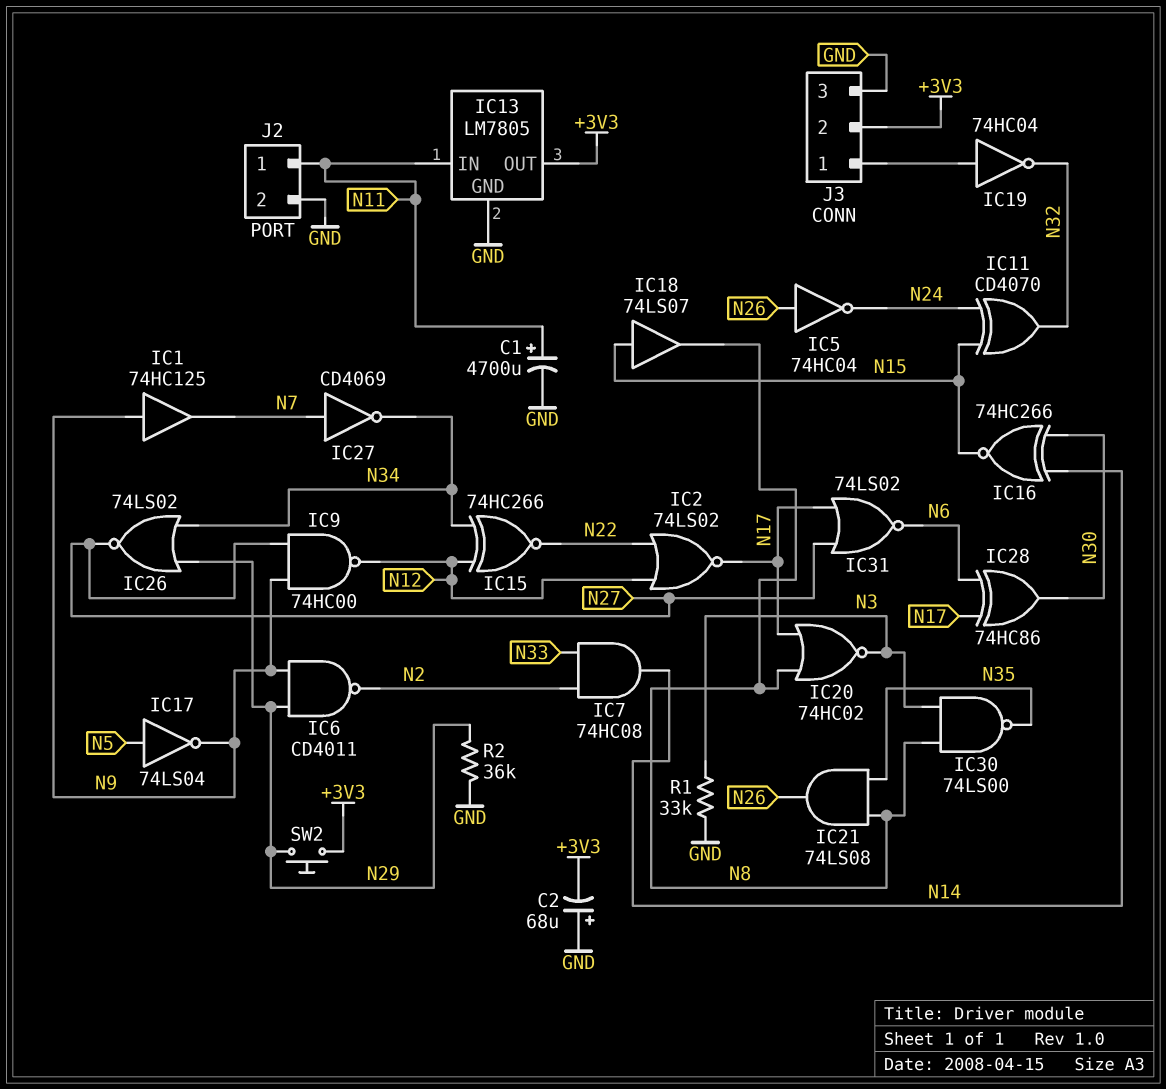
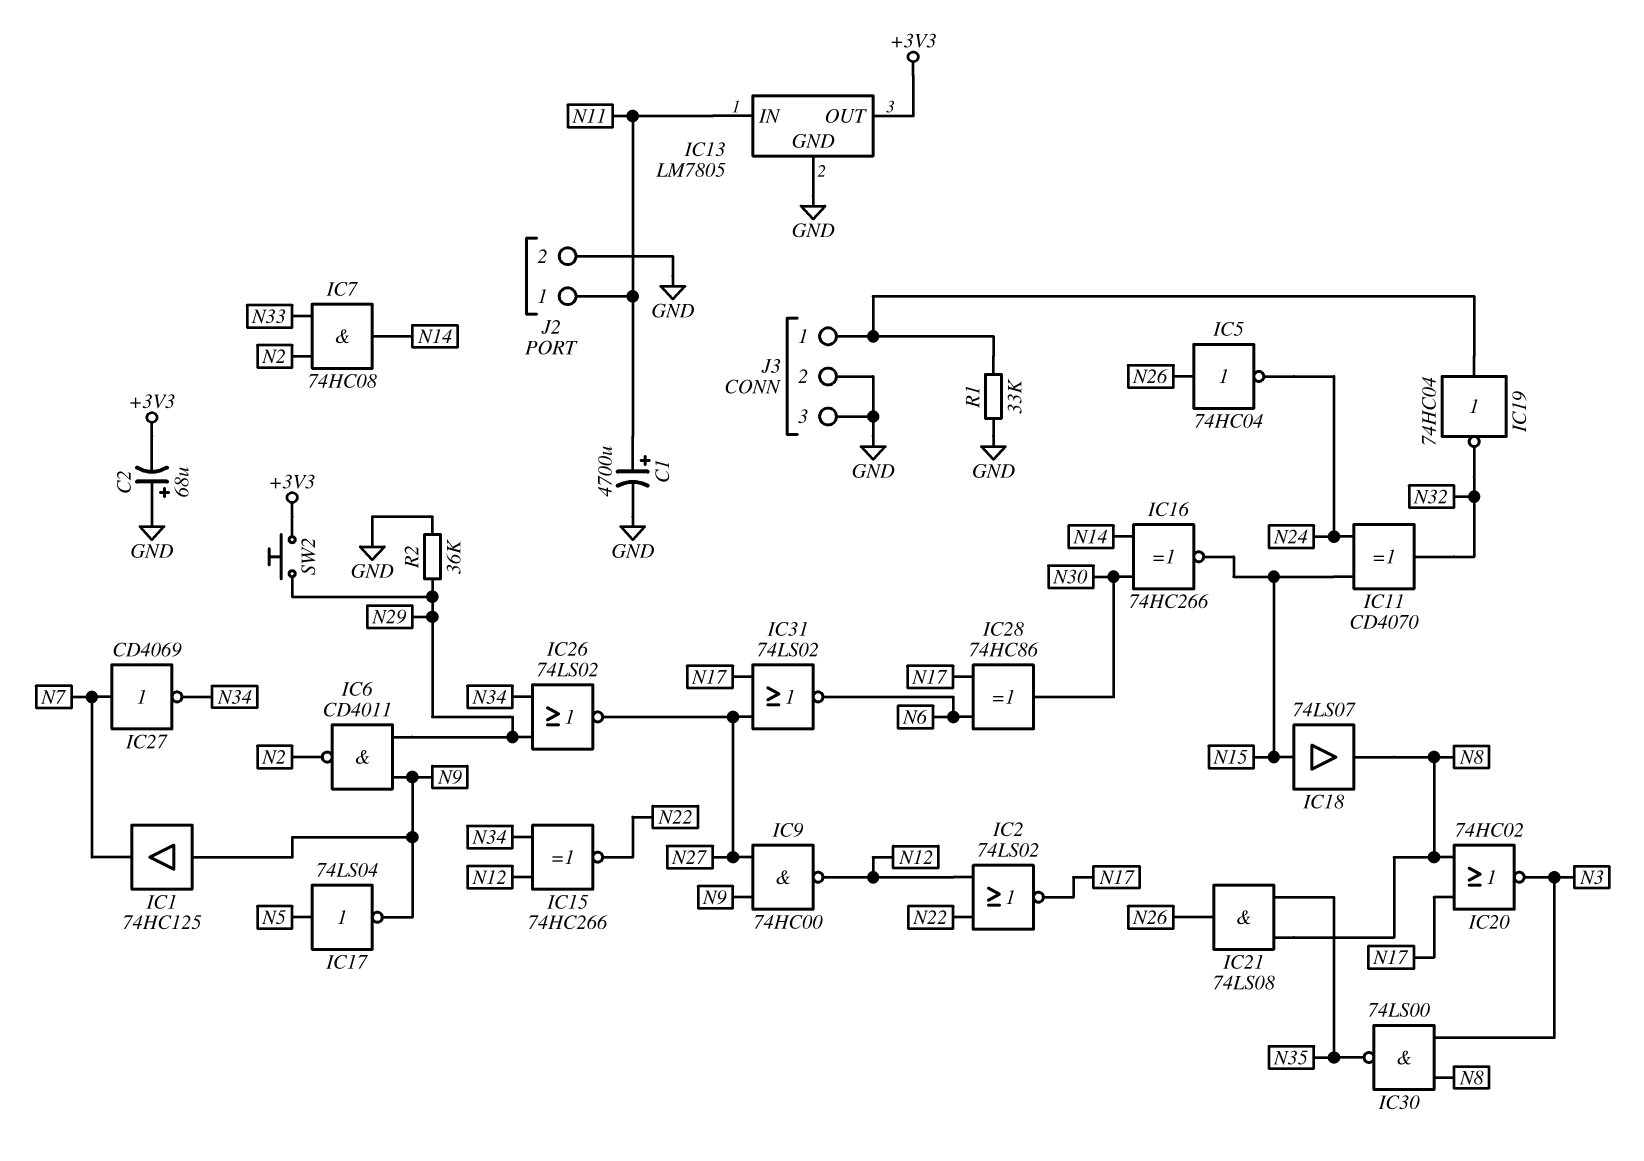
J3 pin 2: +3V3 -> GND
R1: 33k (GND, N3) -> 33k (GND, J3/1)

